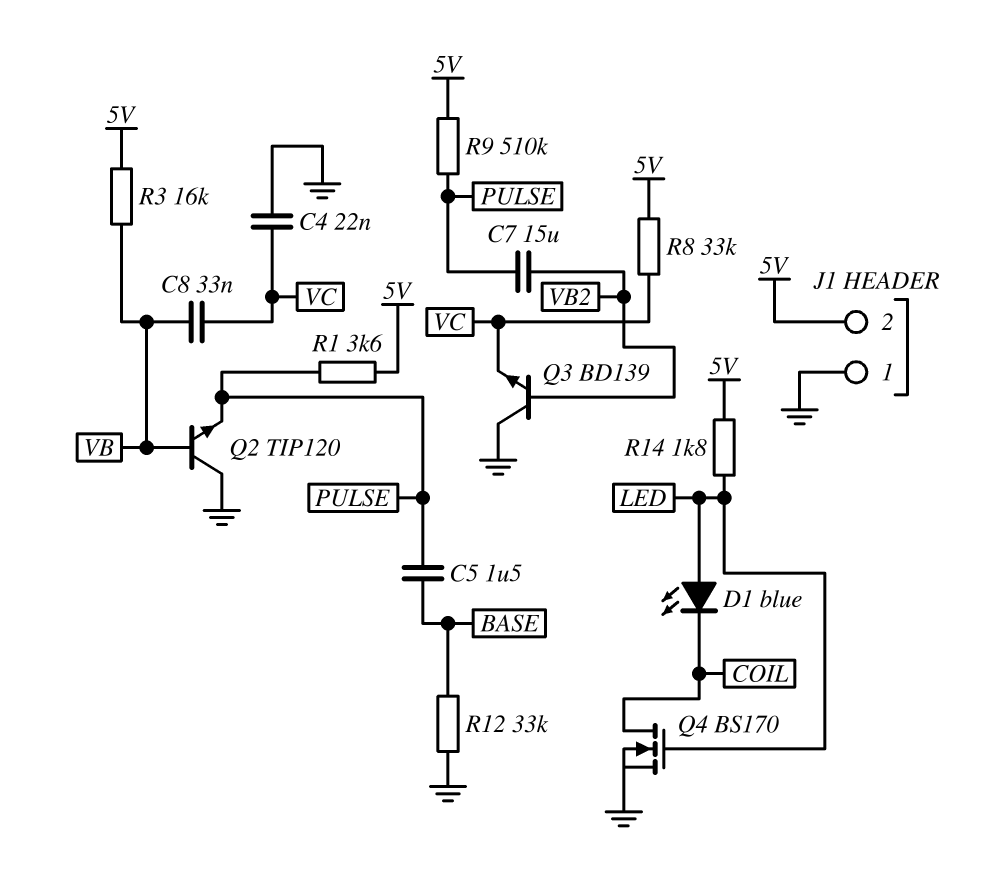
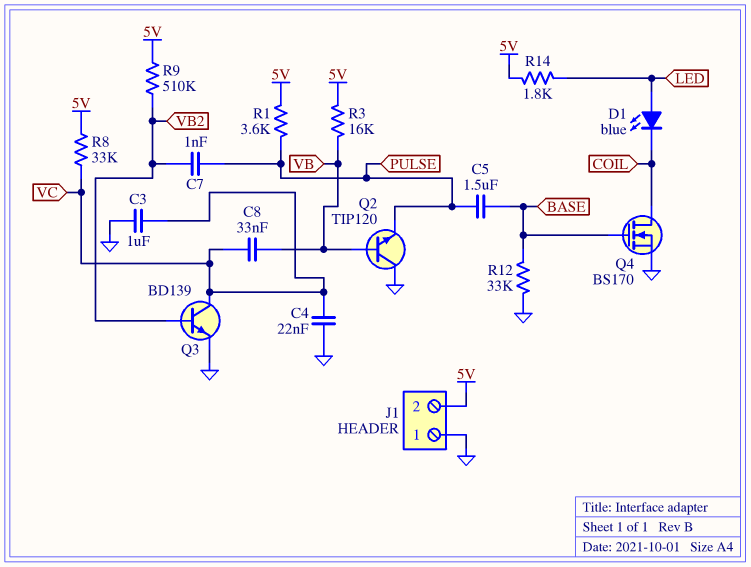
C3: none -> 1uF (GND, VC)
C7: 15uF (PULSE, VB2) -> 1nF (PULSE, VB2)
Q3: NPN BD139 (B VB2, C GND, E VC) -> NPN BD139 (B VB2, C VC, E GND)
Q4: NMOS BS170 (G LED, D COIL, S GND) -> NMOS BS170 (G BASE, D COIL, S GND)
R9: 510k (5V, PULSE) -> 510k (5V, VB2)

